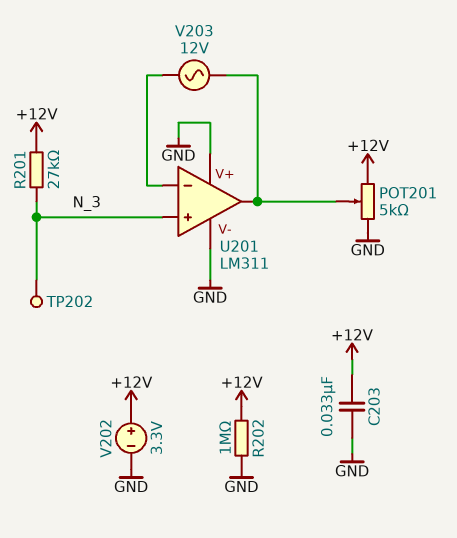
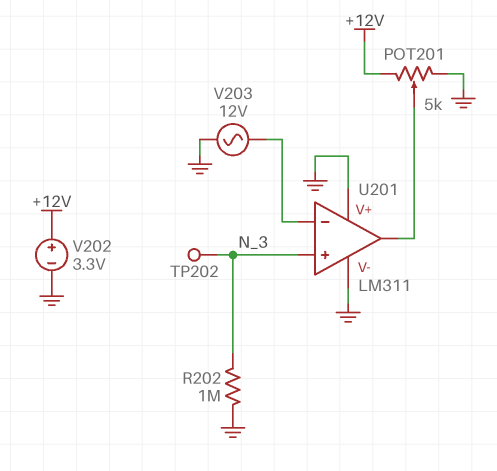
C203: 33nF (+12V, GND) -> none
R201: 27k (+12V, N_3) -> none
R202: 1M (+12V, GND) -> 1M (GND, N_3)
V203: AC 12V (U201/in-, U201/out) -> AC 12V (GND, U201/in-)

